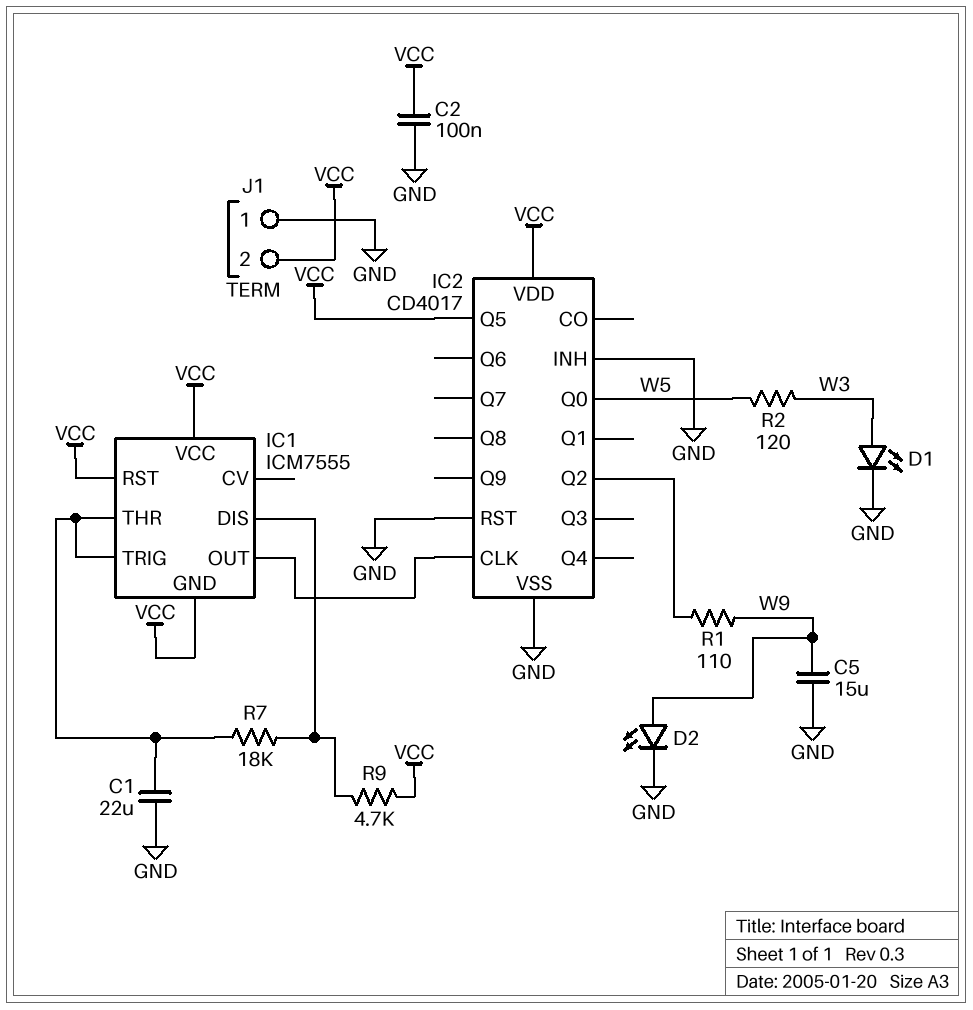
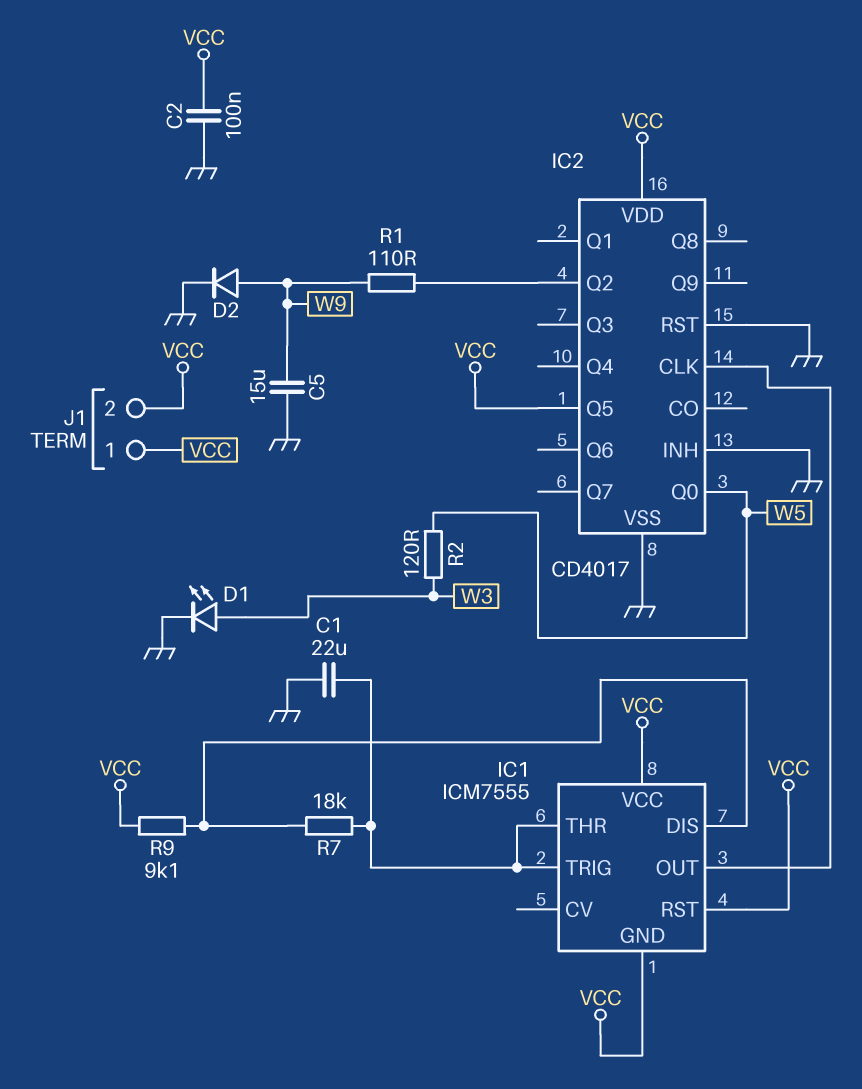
D2: LED (A W9, K GND) -> diode (A W9, K GND)
J1 pin 1: GND -> VCC
R9: 4.7k (IC1/DIS, VCC) -> 9.1k (IC1/DIS, VCC)

